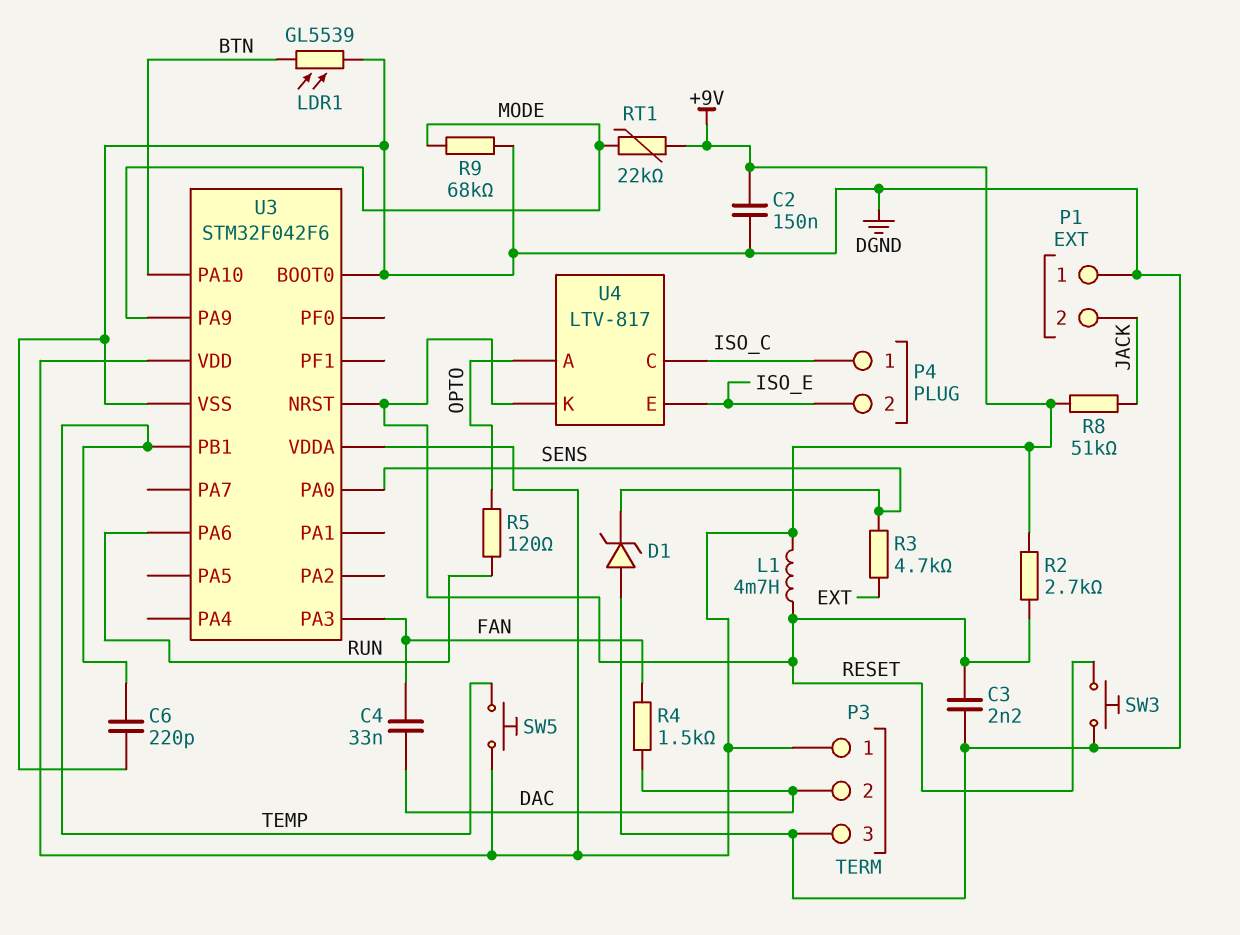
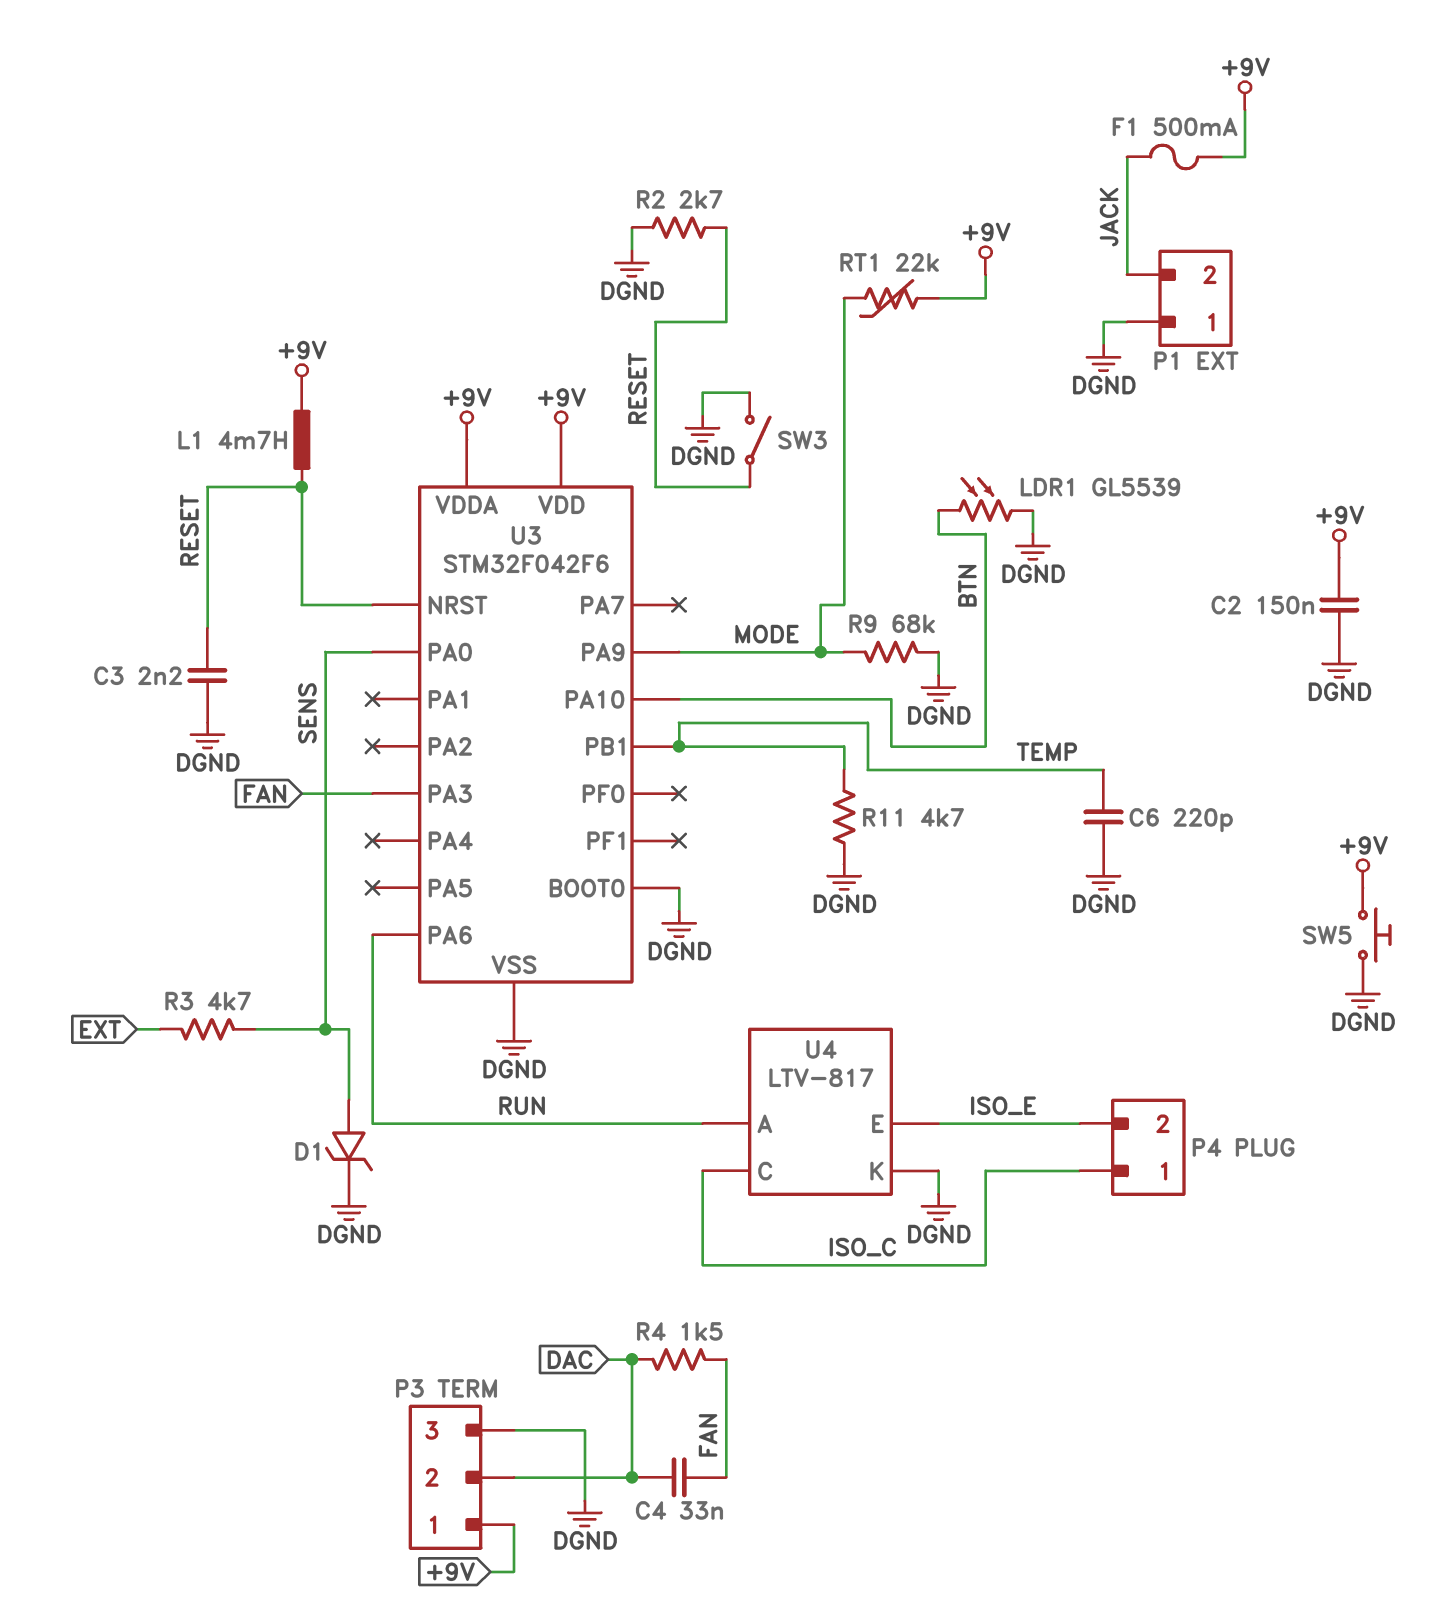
D1: zener (A DGND, K SENS) -> zener (A SENS, K DGND)
F1: none -> 500mA (+9V, JACK)
R2: 2.7k (+9V, RESET) -> 2.7k (DGND, RESET)
R5: 120 (OPTO, RUN) -> none
R8: 51k (+9V, JACK) -> none
R11: none -> 4.7k (DGND, TEMP)
SW3: button (DGND, RESET) -> switch (DGND, RESET)
SW5: button (+9V, TEMP) -> button (+9V, DGND)
U4 pin A: OPTO -> RUN
U4 pin K: RESET -> DGND

